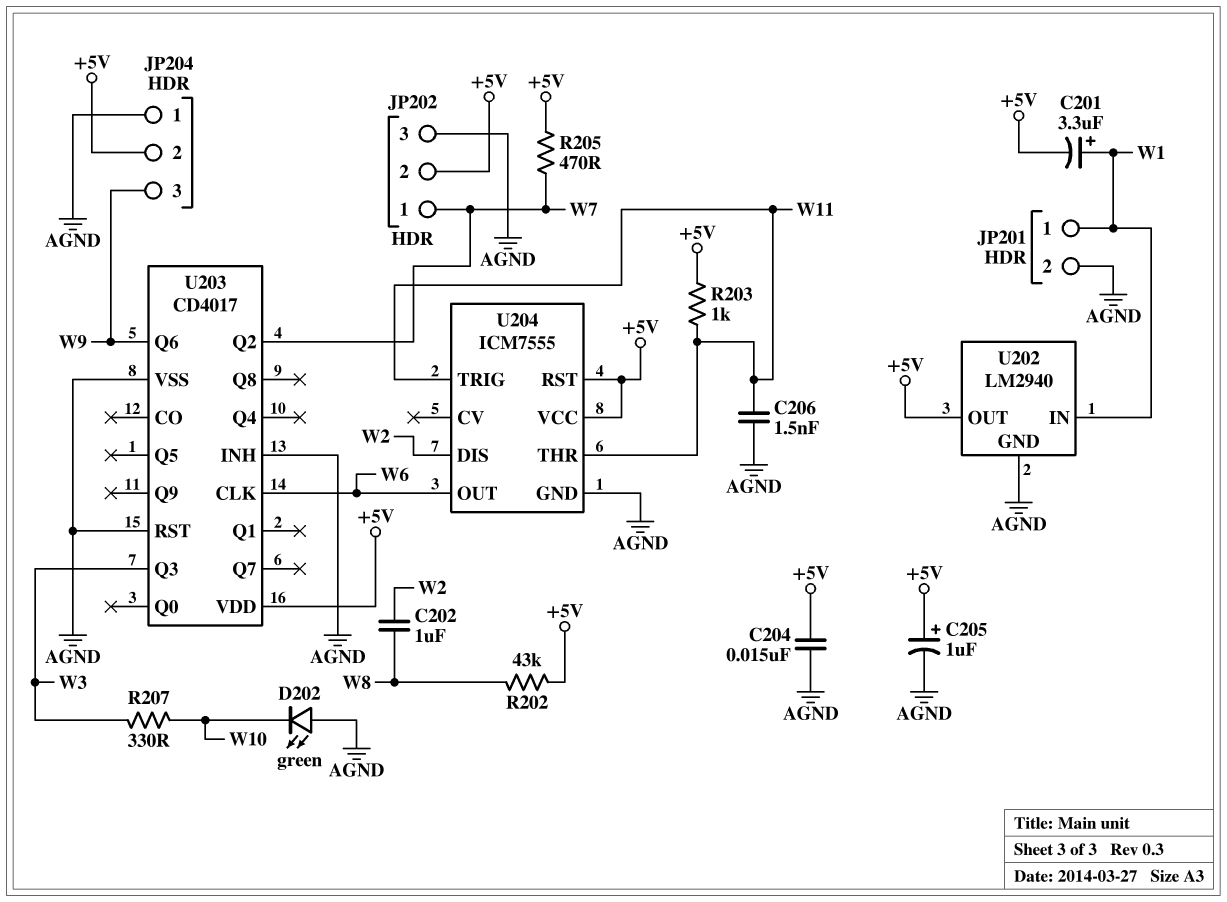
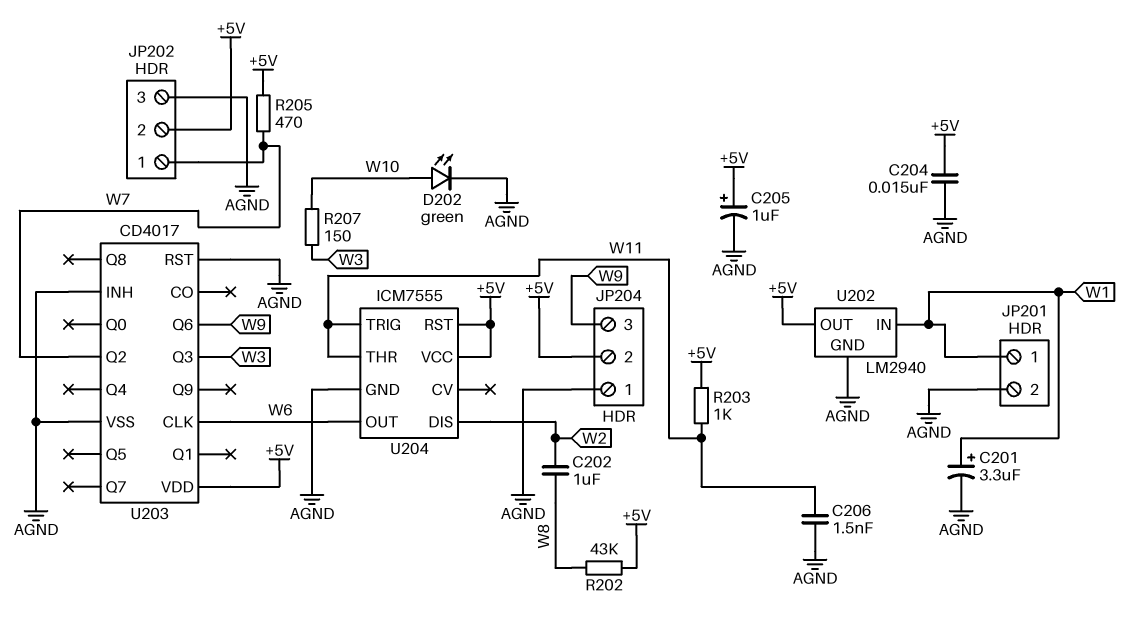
C201: 3.3uF (plus W1, minus +5V) -> 3.3uF (plus W1, minus AGND)
D202: LED green (A AGND, K W10) -> LED green (A W10, K AGND)
R207: 330 (W3, W10) -> 150 (W3, W10)

